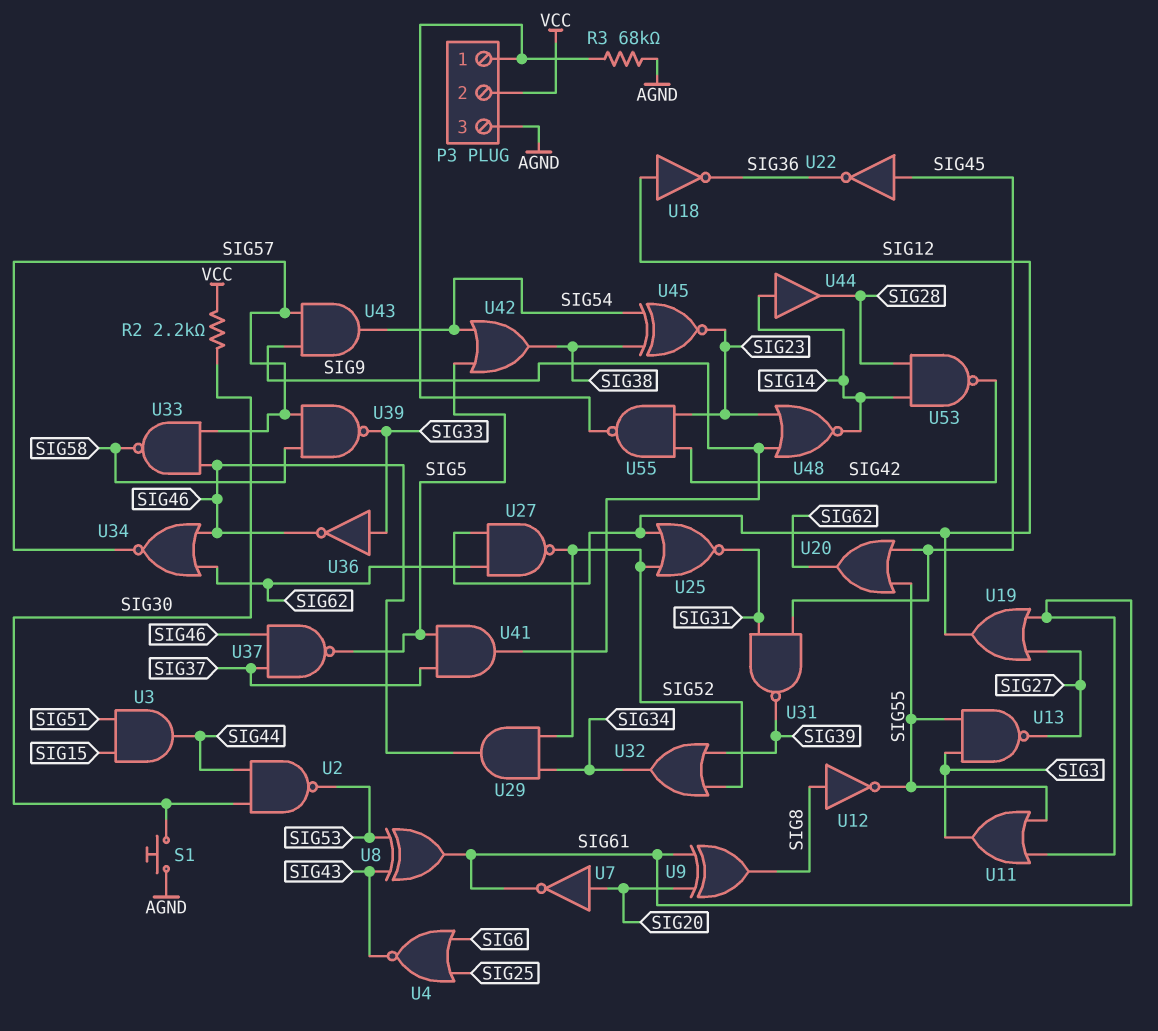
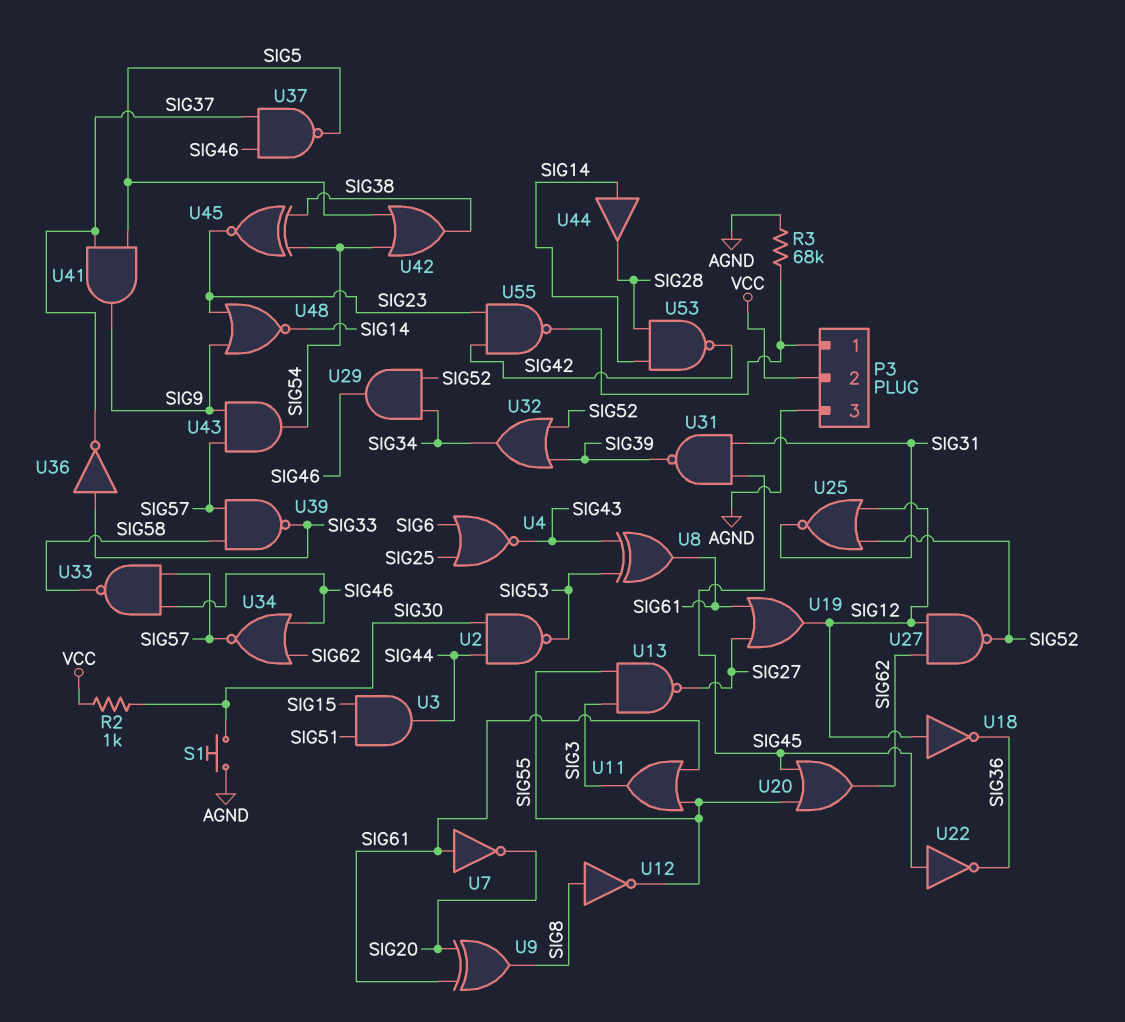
R2: 2.2k (SIG30, VCC) -> 1k (SIG30, VCC)
U7: NOT (in SIG20, out SIG61) -> NOT (in SIG61, out SIG20)
U36: NOT (in SIG33, out SIG46) -> NOT (in SIG33, out SIG37)

